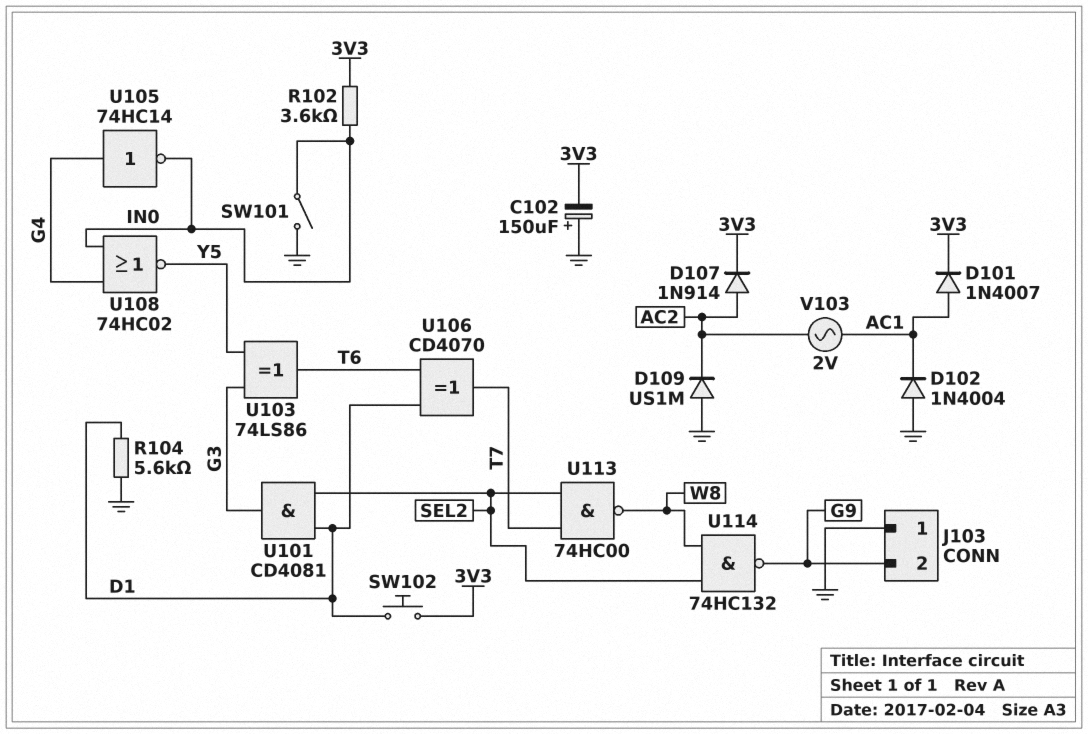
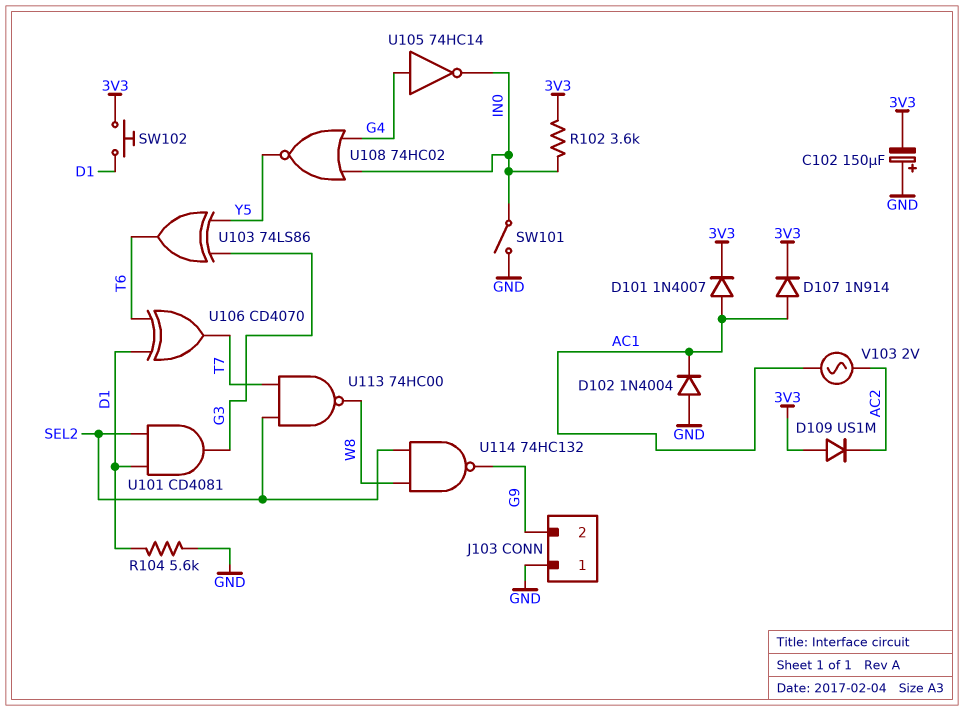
D107: diode 1N914 (A AC2, K 3V3) -> diode 1N914 (A AC1, K 3V3)
D109: diode US1M (A GND, K AC2) -> diode US1M (A 3V3, K AC2)

